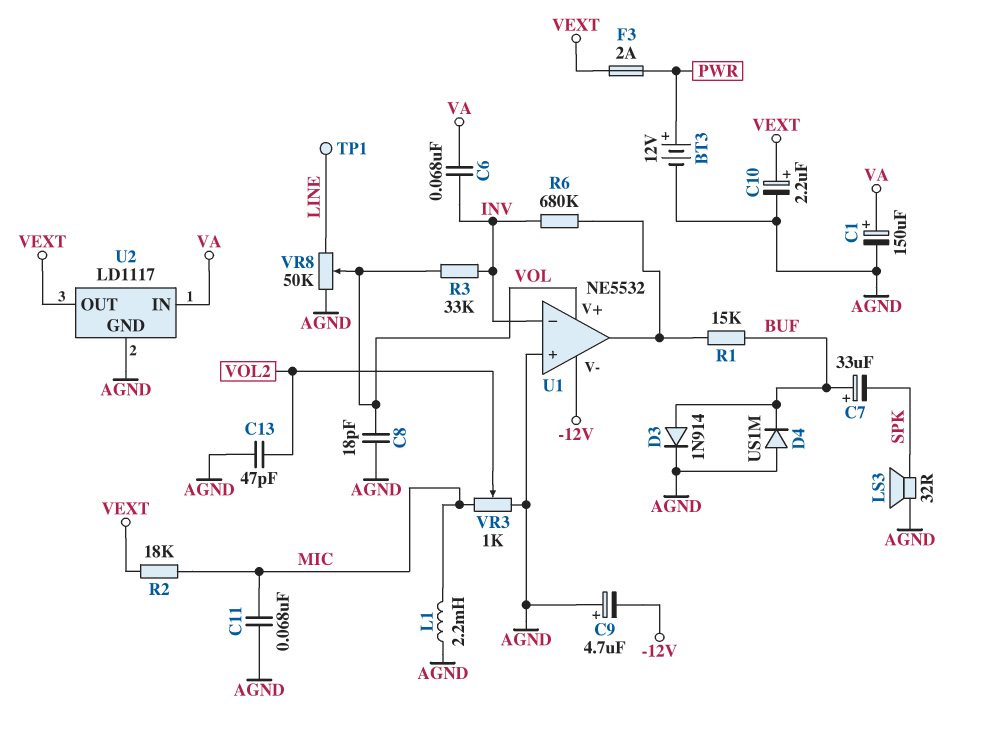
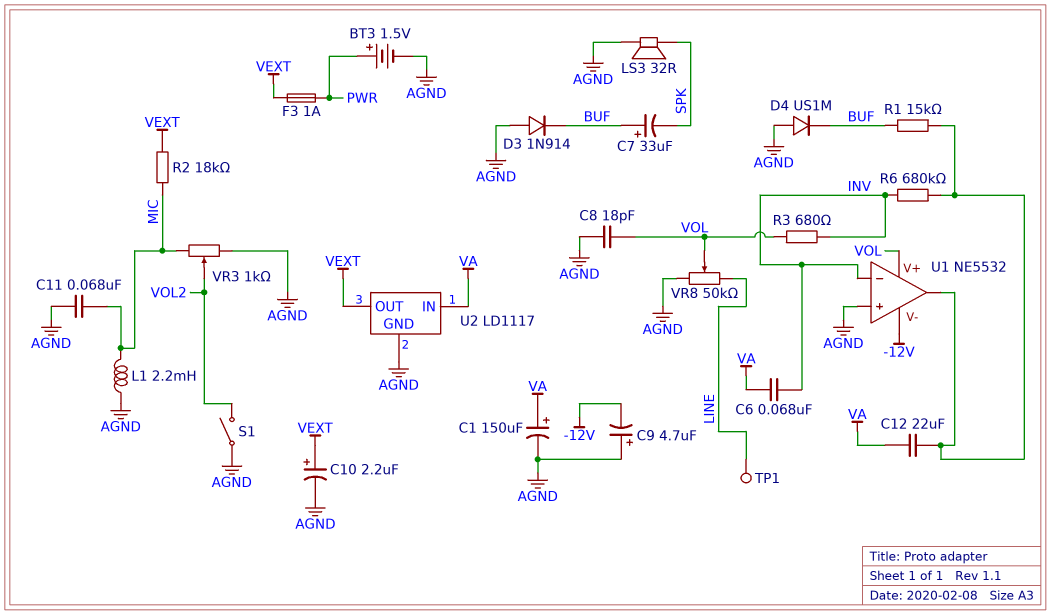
BT3: 12V (plus PWR, minus AGND) -> 1.5V (plus PWR, minus AGND)
C12: none -> 22uF (U1/out, VA)
C13: 47pF (AGND, VOL2) -> none
D3: diode 1N914 (A BUF, K AGND) -> diode 1N914 (A AGND, K BUF)
F3: 2A (PWR, VEXT) -> 1A (PWR, VEXT)
R3: 33k (INV, VOL) -> 680 (INV, VOL)
S1: none -> switch (AGND, VOL2)

